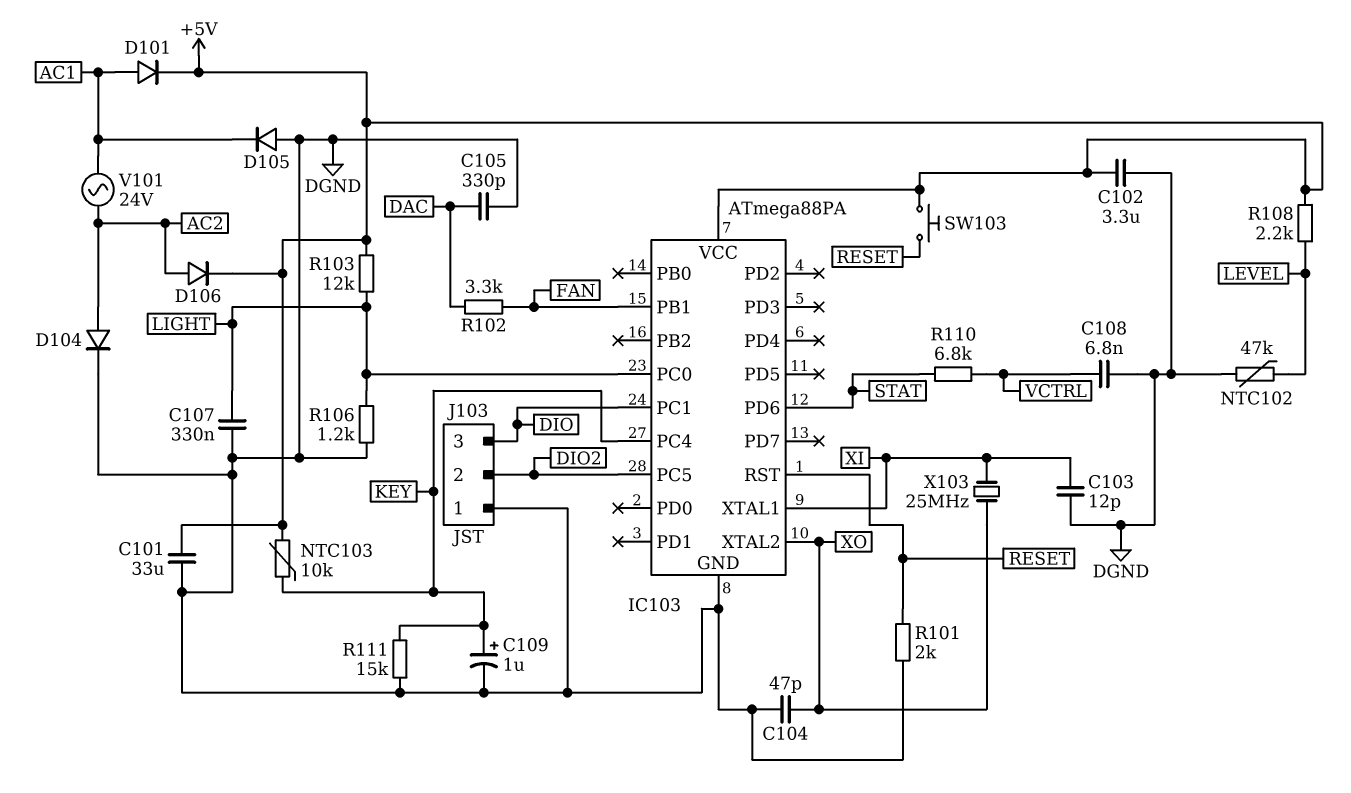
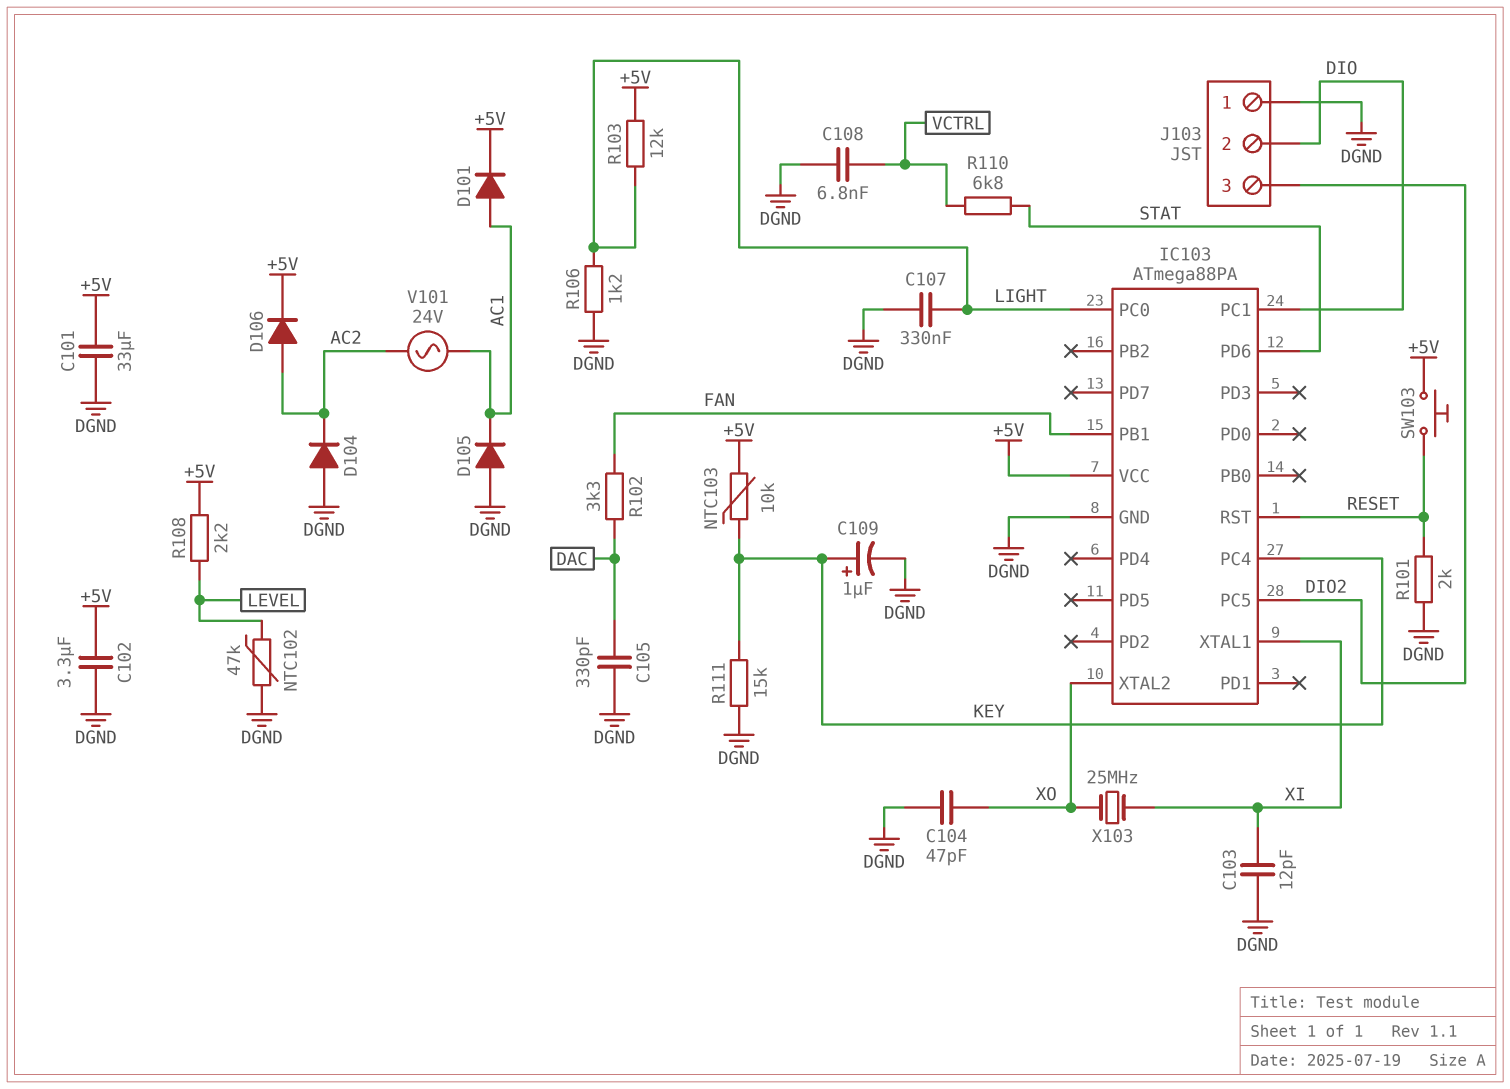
D104: diode (A AC2, K DGND) -> diode (A DGND, K AC2)
J103 pin 2: DIO2 -> DIO
J103 pin 3: DIO -> DIO2

